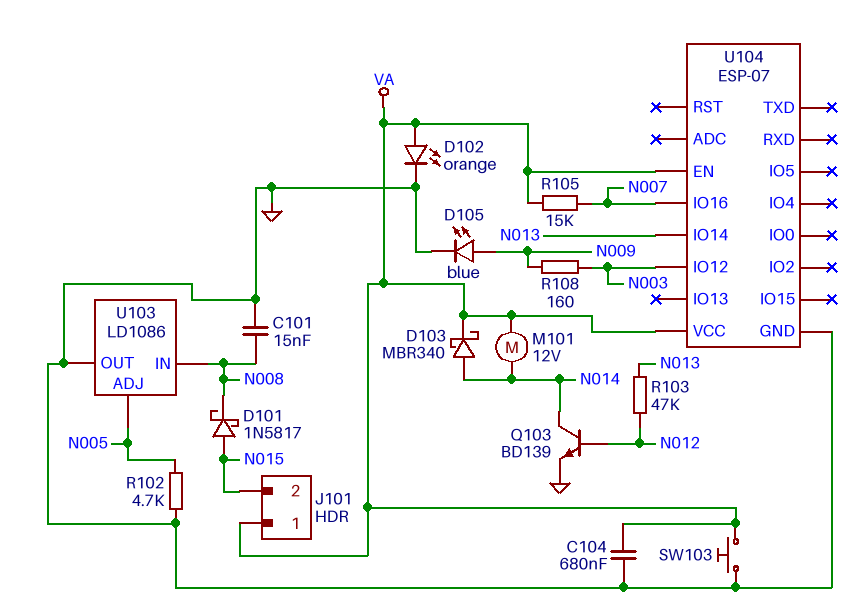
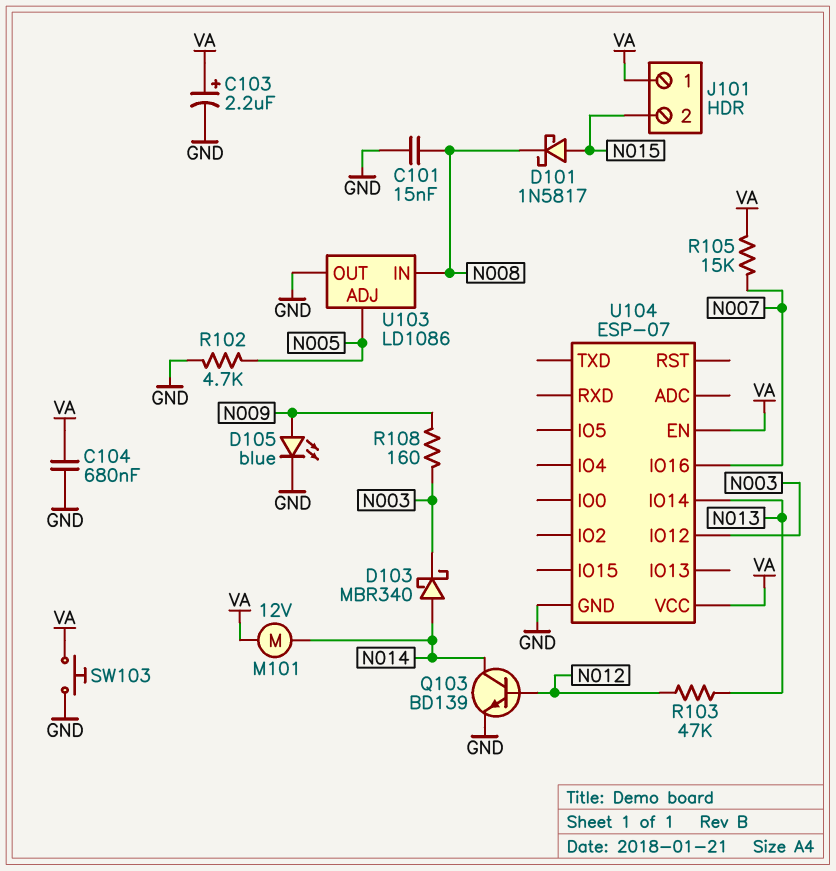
C103: none -> 2.2uF (plus VA, minus GND)
D102: LED orange (A VA, K GND) -> none
D103: schottky MBR340 (A N014, K VA) -> schottky MBR340 (A N014, K N003)

